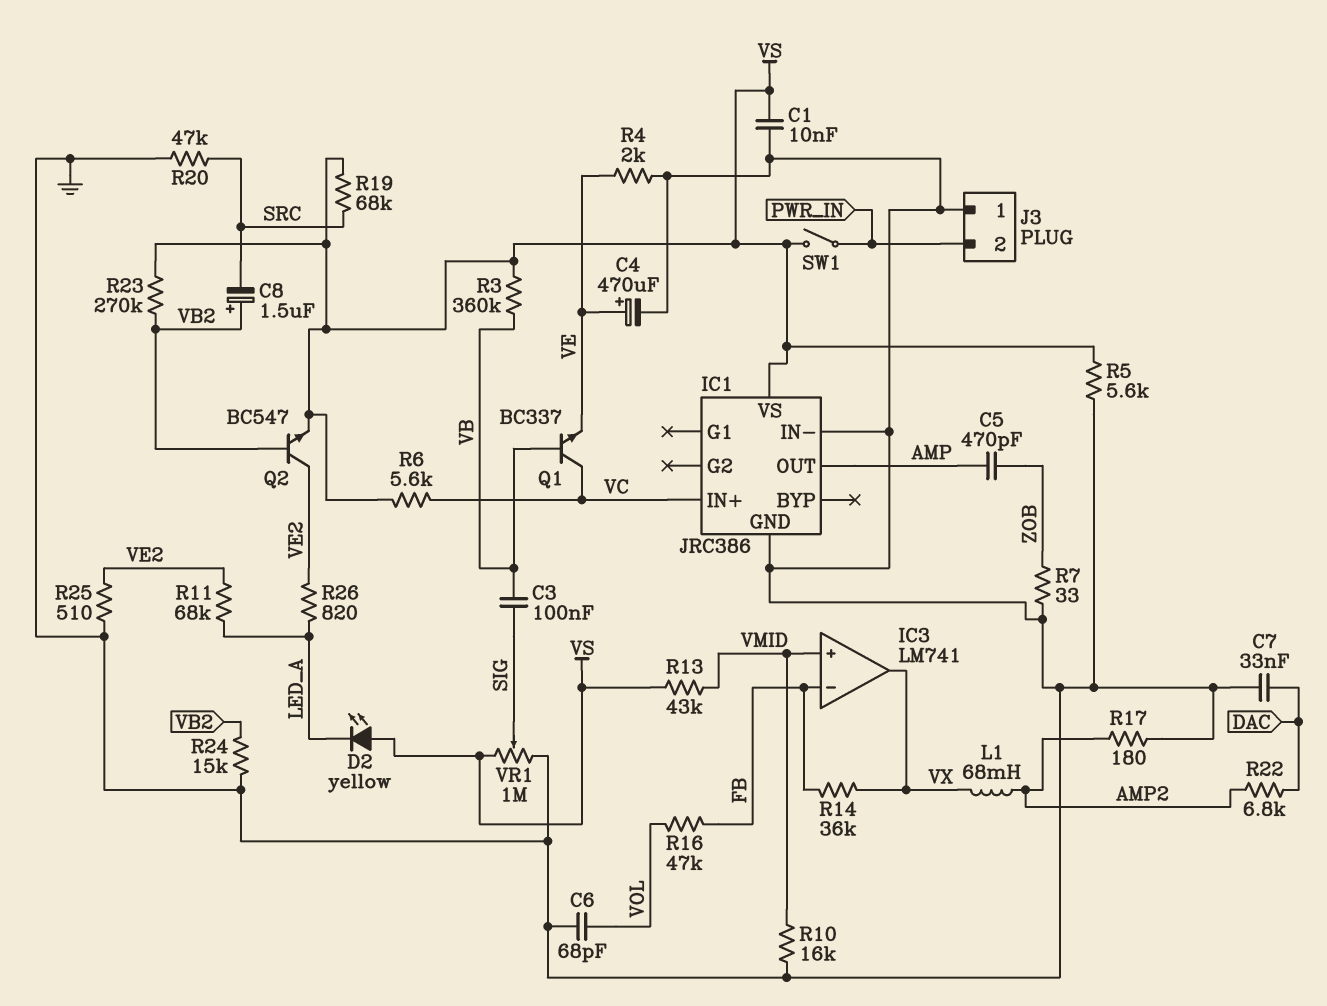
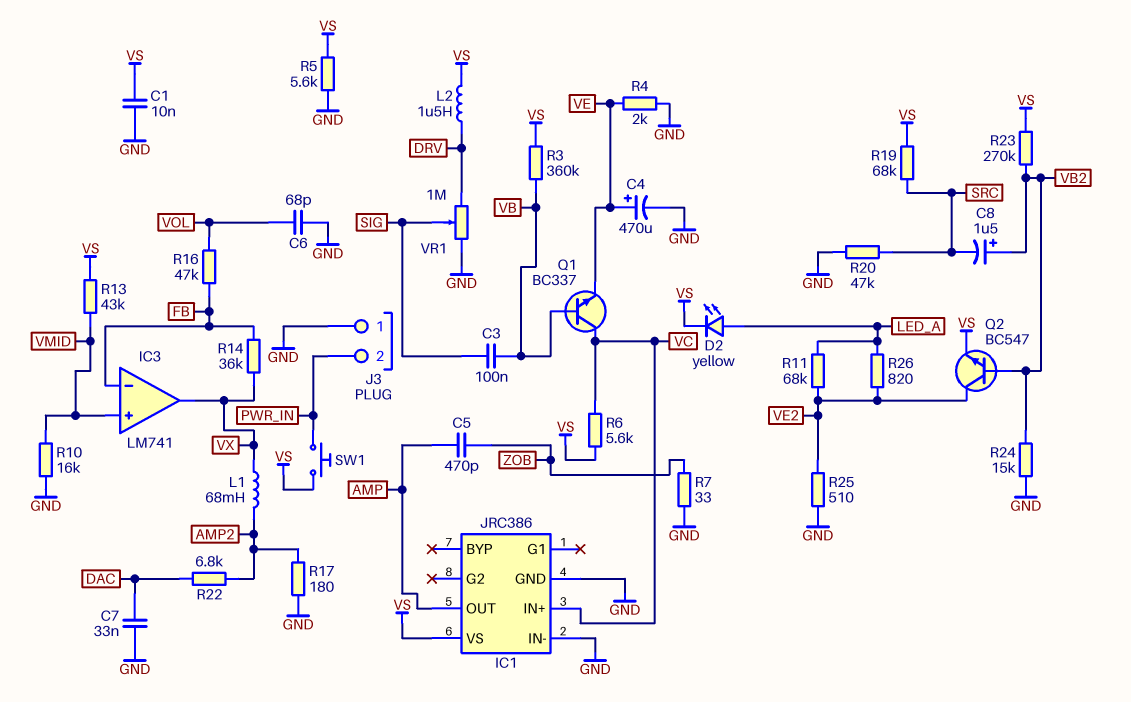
D2: LED yellow (A VS, K LED_A) -> LED yellow (A LED_A, K VS)
L2: none -> 1.5uH (DRV, VS)
SW1: switch (PWR_IN, VS) -> button (PWR_IN, VS)
VR1: 1M (GND, VS, wiper SIG) -> 1M (DRV, GND, wiper SIG)

